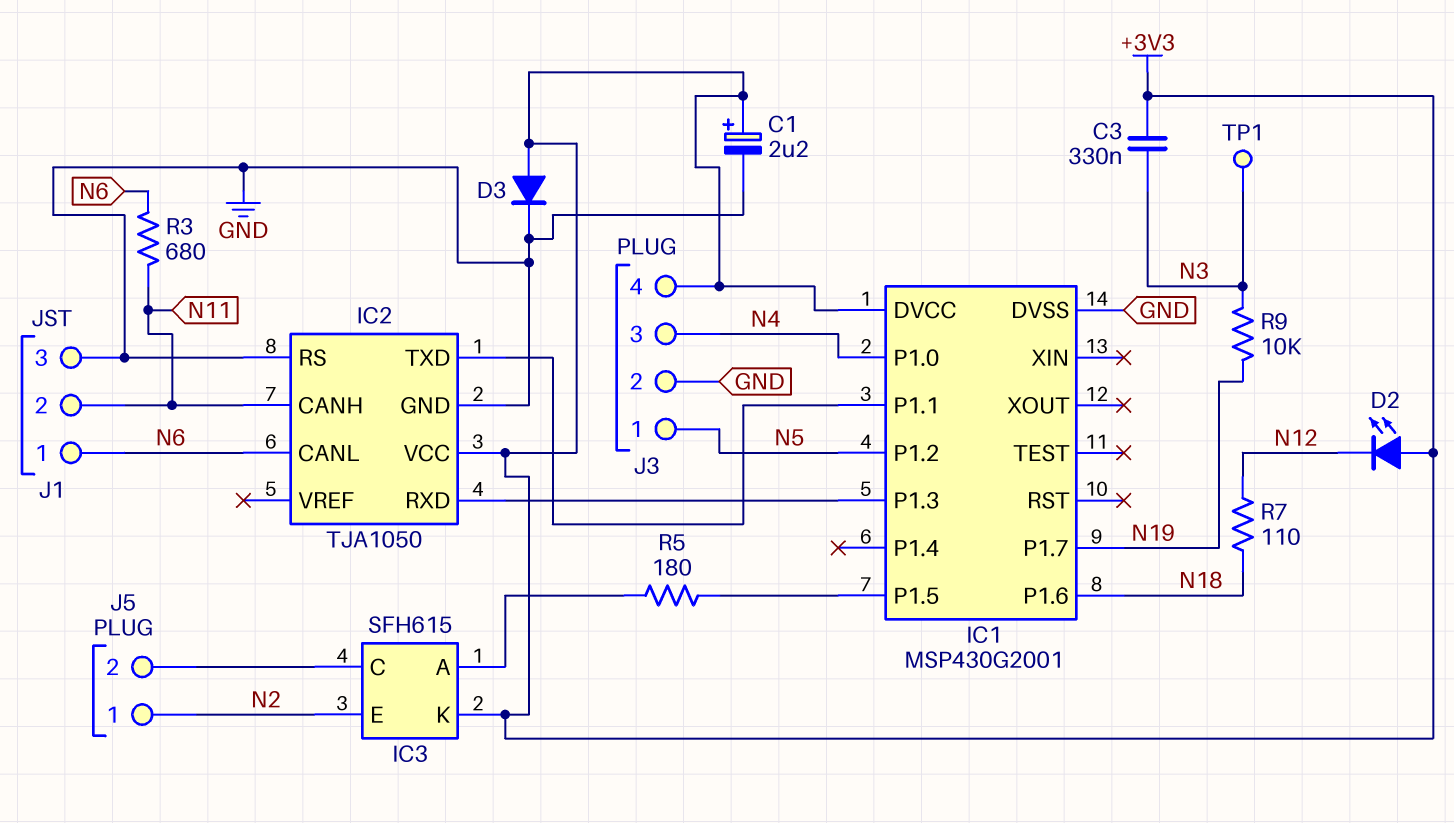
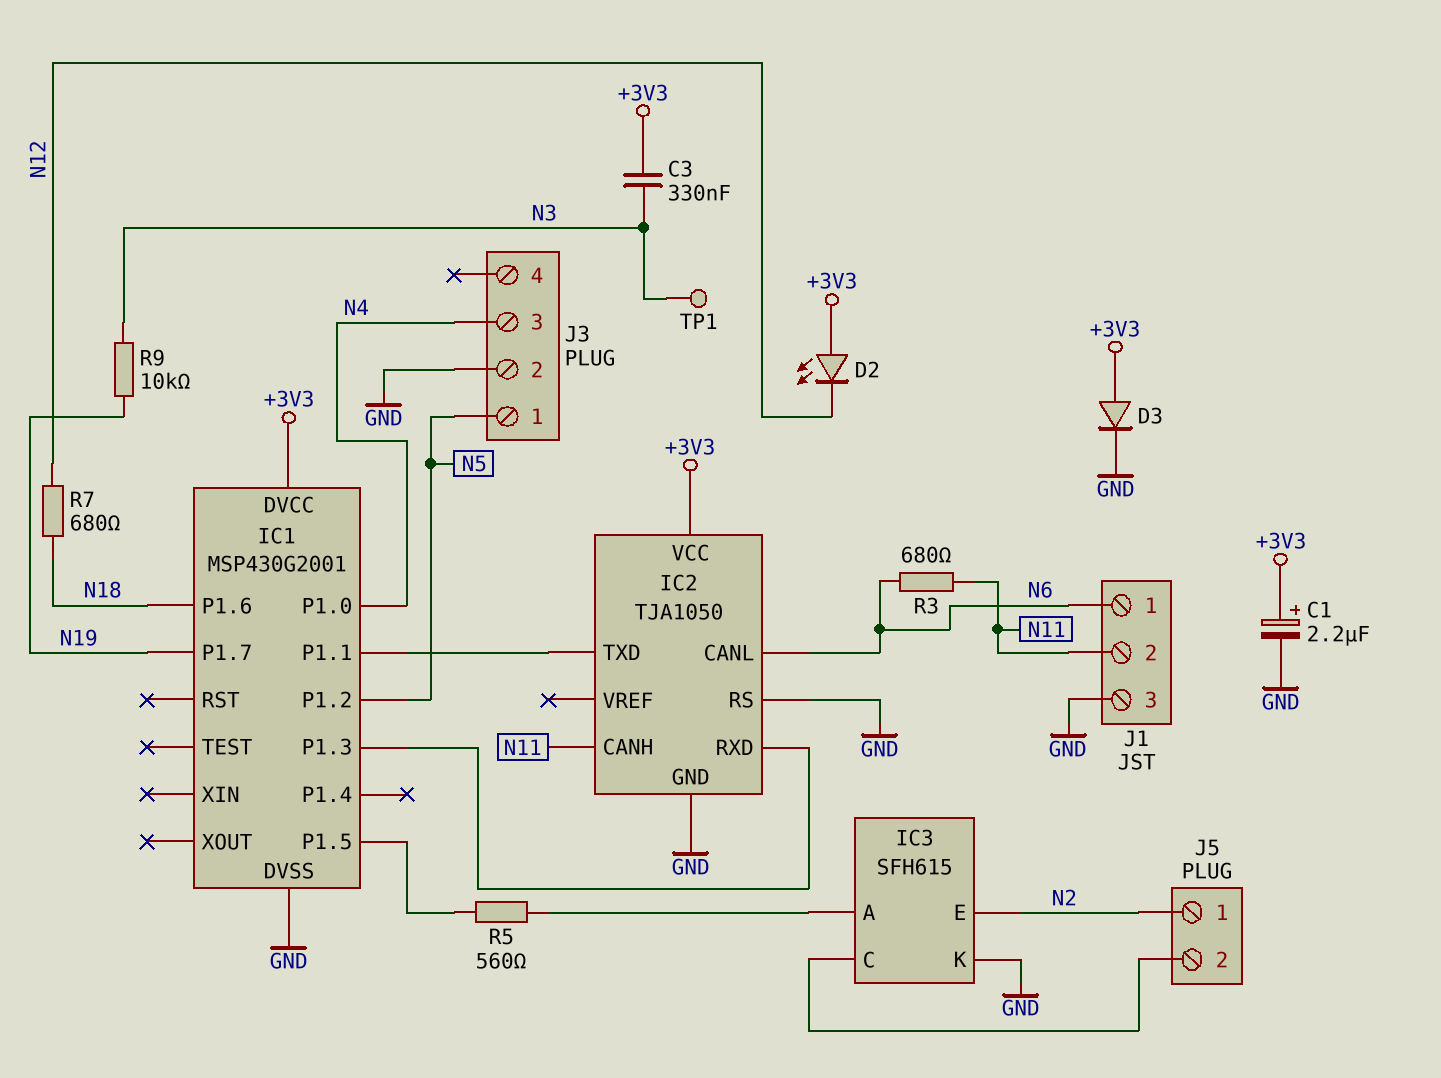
IC3 pin K: +3V3 -> GND
J3 pin 4: +3V3 -> none
R5: 180 (IC1/P1.5, IC3/A) -> 560 (IC1/P1.5, IC3/A)
R7: 110 (N12, N18) -> 680 (N12, N18)

